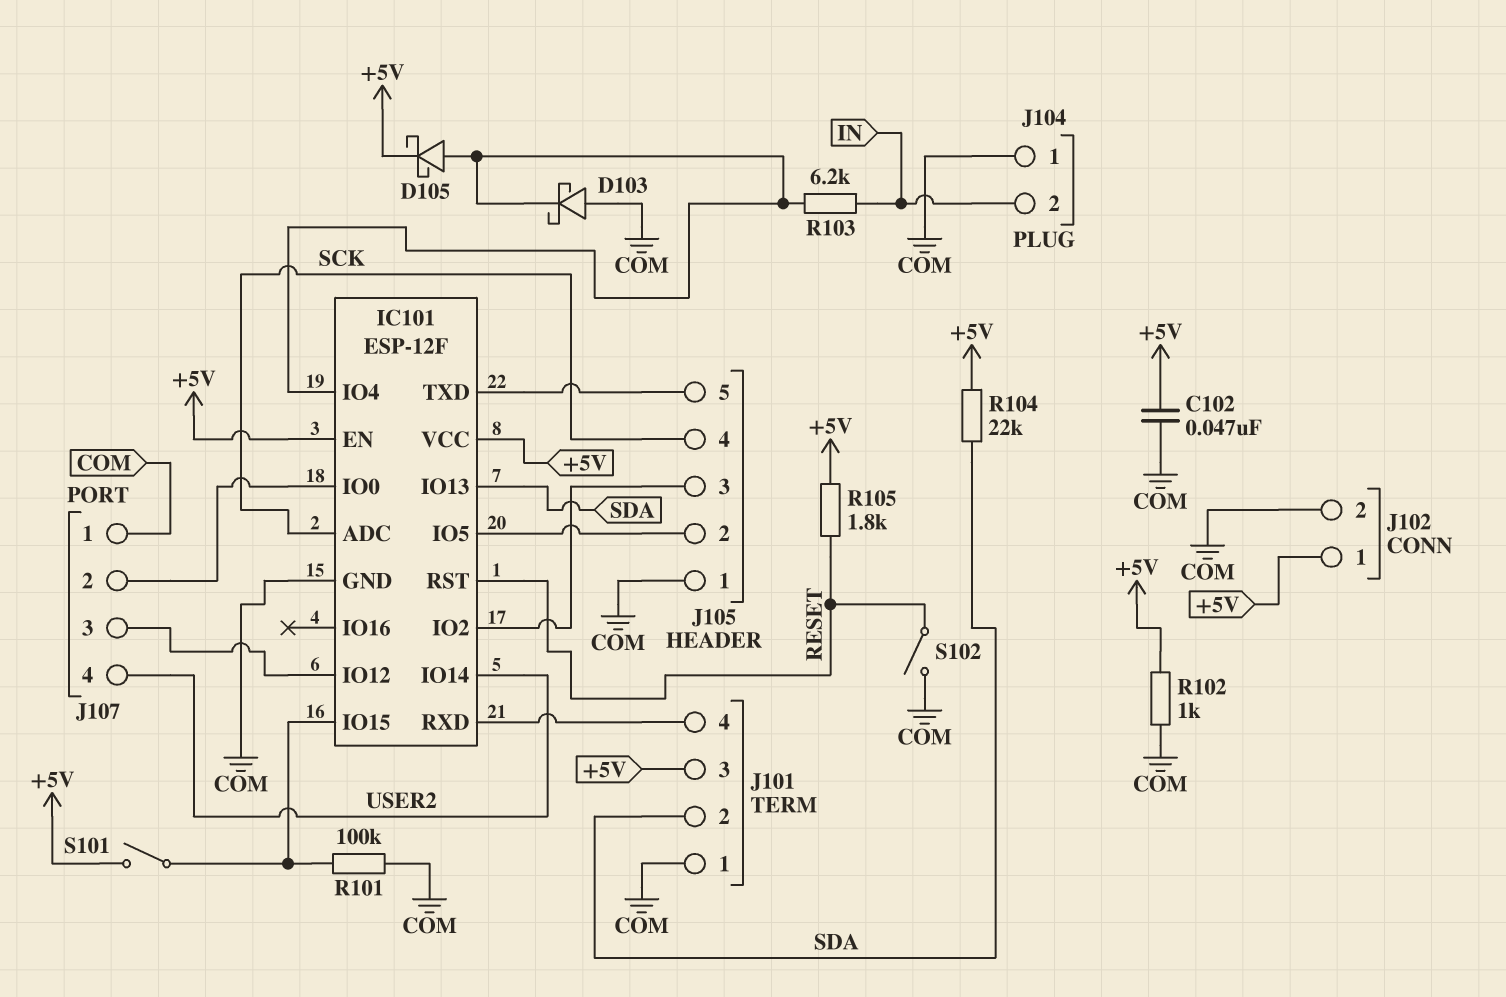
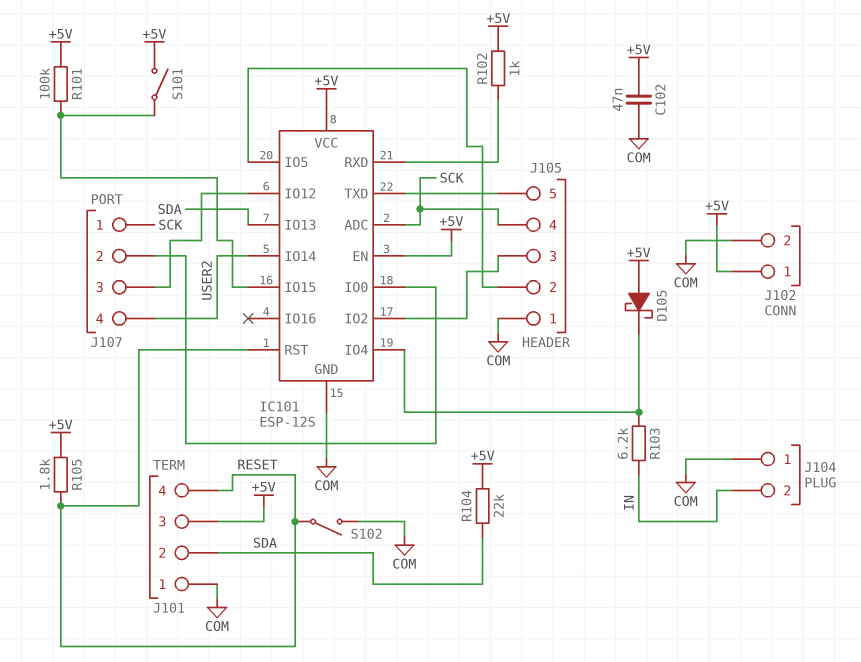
D103: schottky (A COM, K IC101/IO4) -> none
D105: schottky (A IC101/IO4, K +5V) -> schottky (A +5V, K IC101/IO4)
IC101: ESP-12F -> ESP-12S
J101 pin 4: IC101/RXD -> RESET
J107 pin 1: COM -> SCK
R101: 100k (COM, IC101/IO15) -> 100k (+5V, IC101/IO15)
R102: 1k (+5V, COM) -> 1k (+5V, IC101/RXD)

